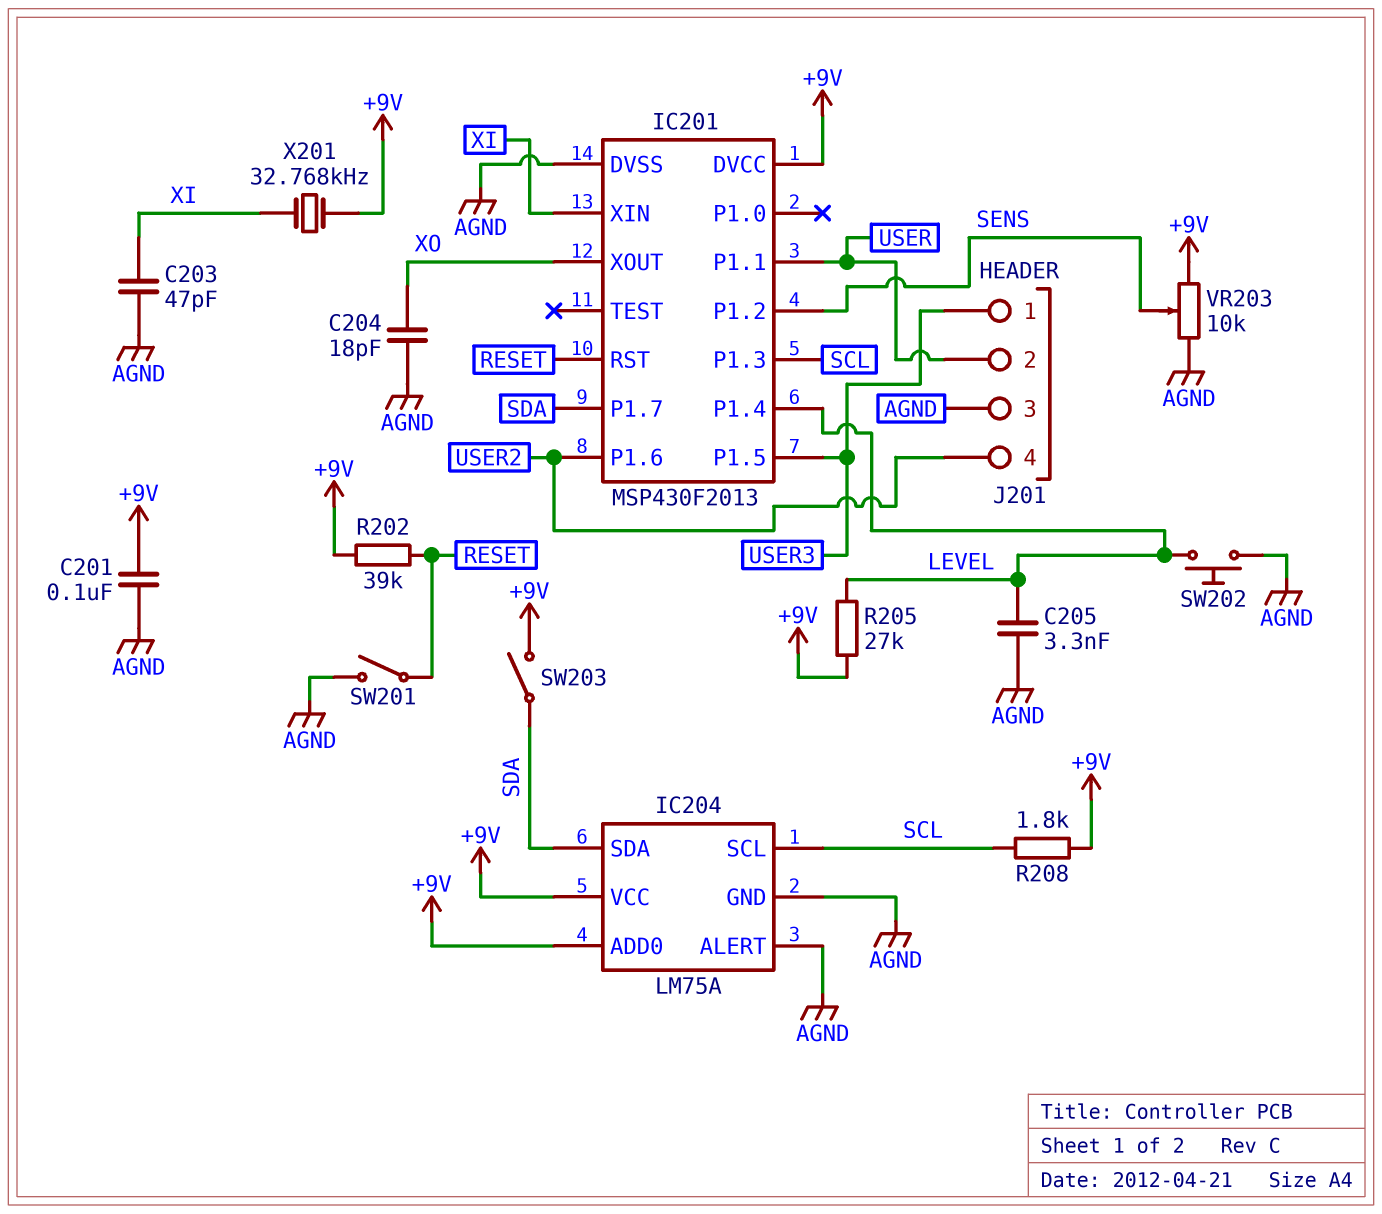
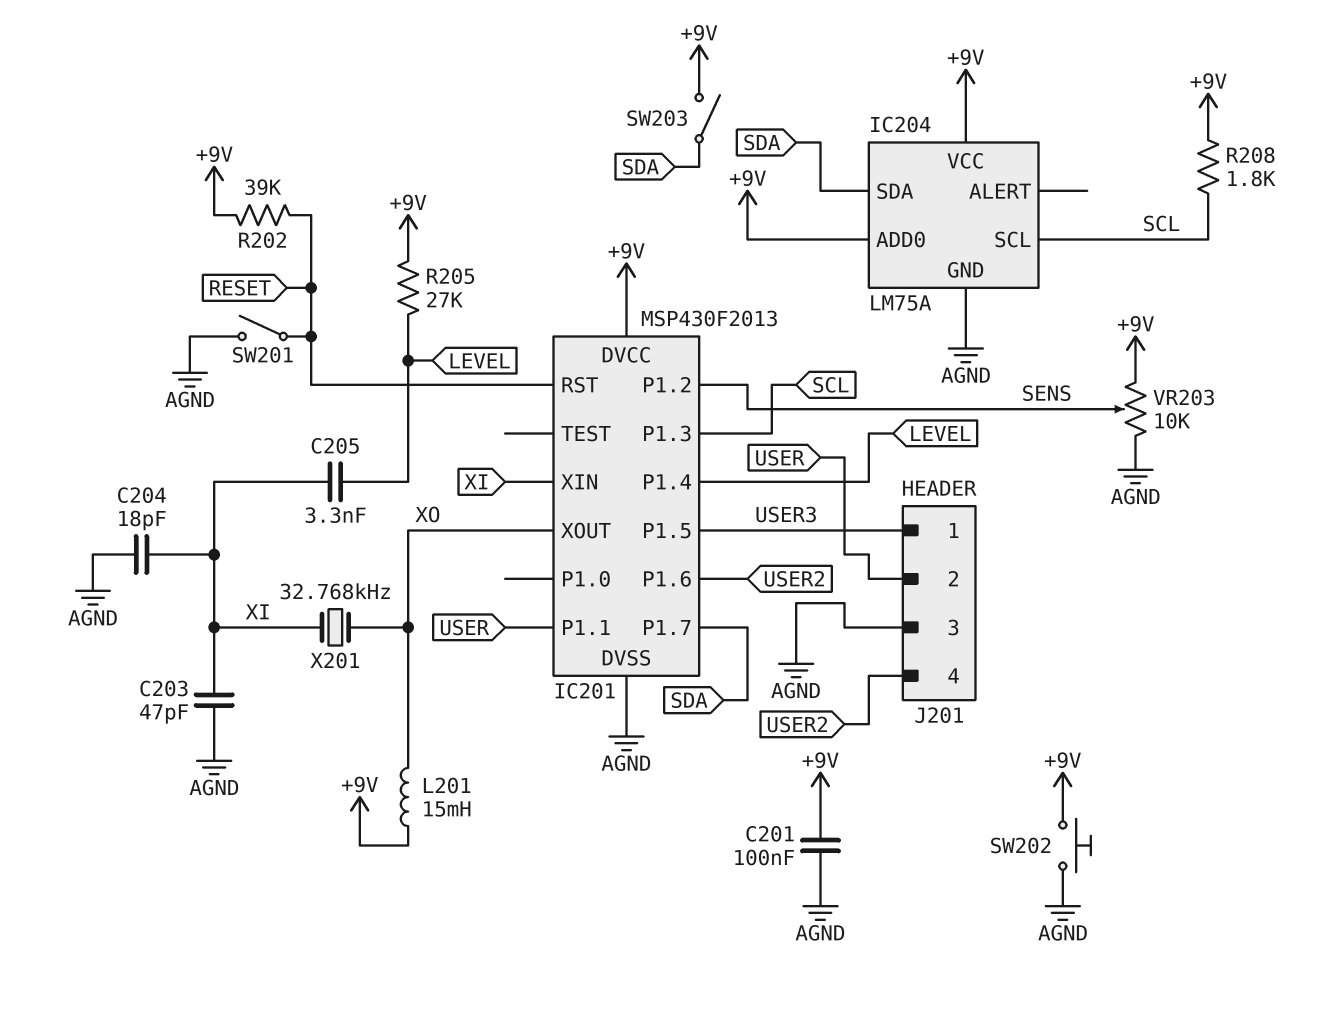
C204: 18pF (AGND, XO) -> 18pF (AGND, XI)
C205: 3.3nF (AGND, LEVEL) -> 3.3nF (LEVEL, XI)
IC204 pin ALERT: AGND -> none
L201: none -> 15mH (+9V, XO)
SW202: button (AGND, LEVEL) -> button (+9V, AGND)
X201: 32.768kHz (+9V, XI) -> 32.768kHz (XI, XO)

